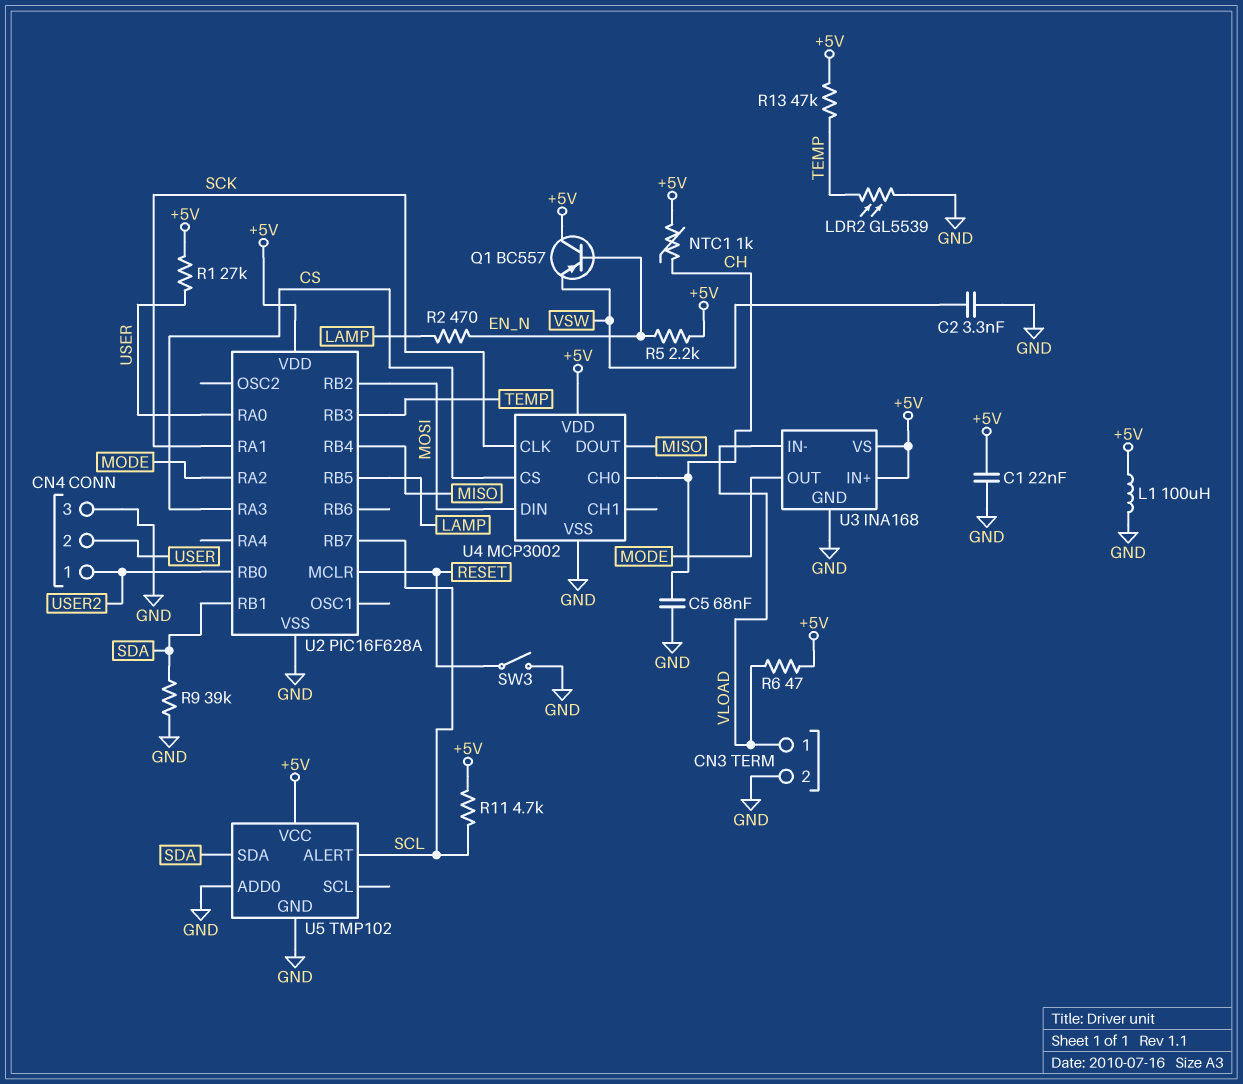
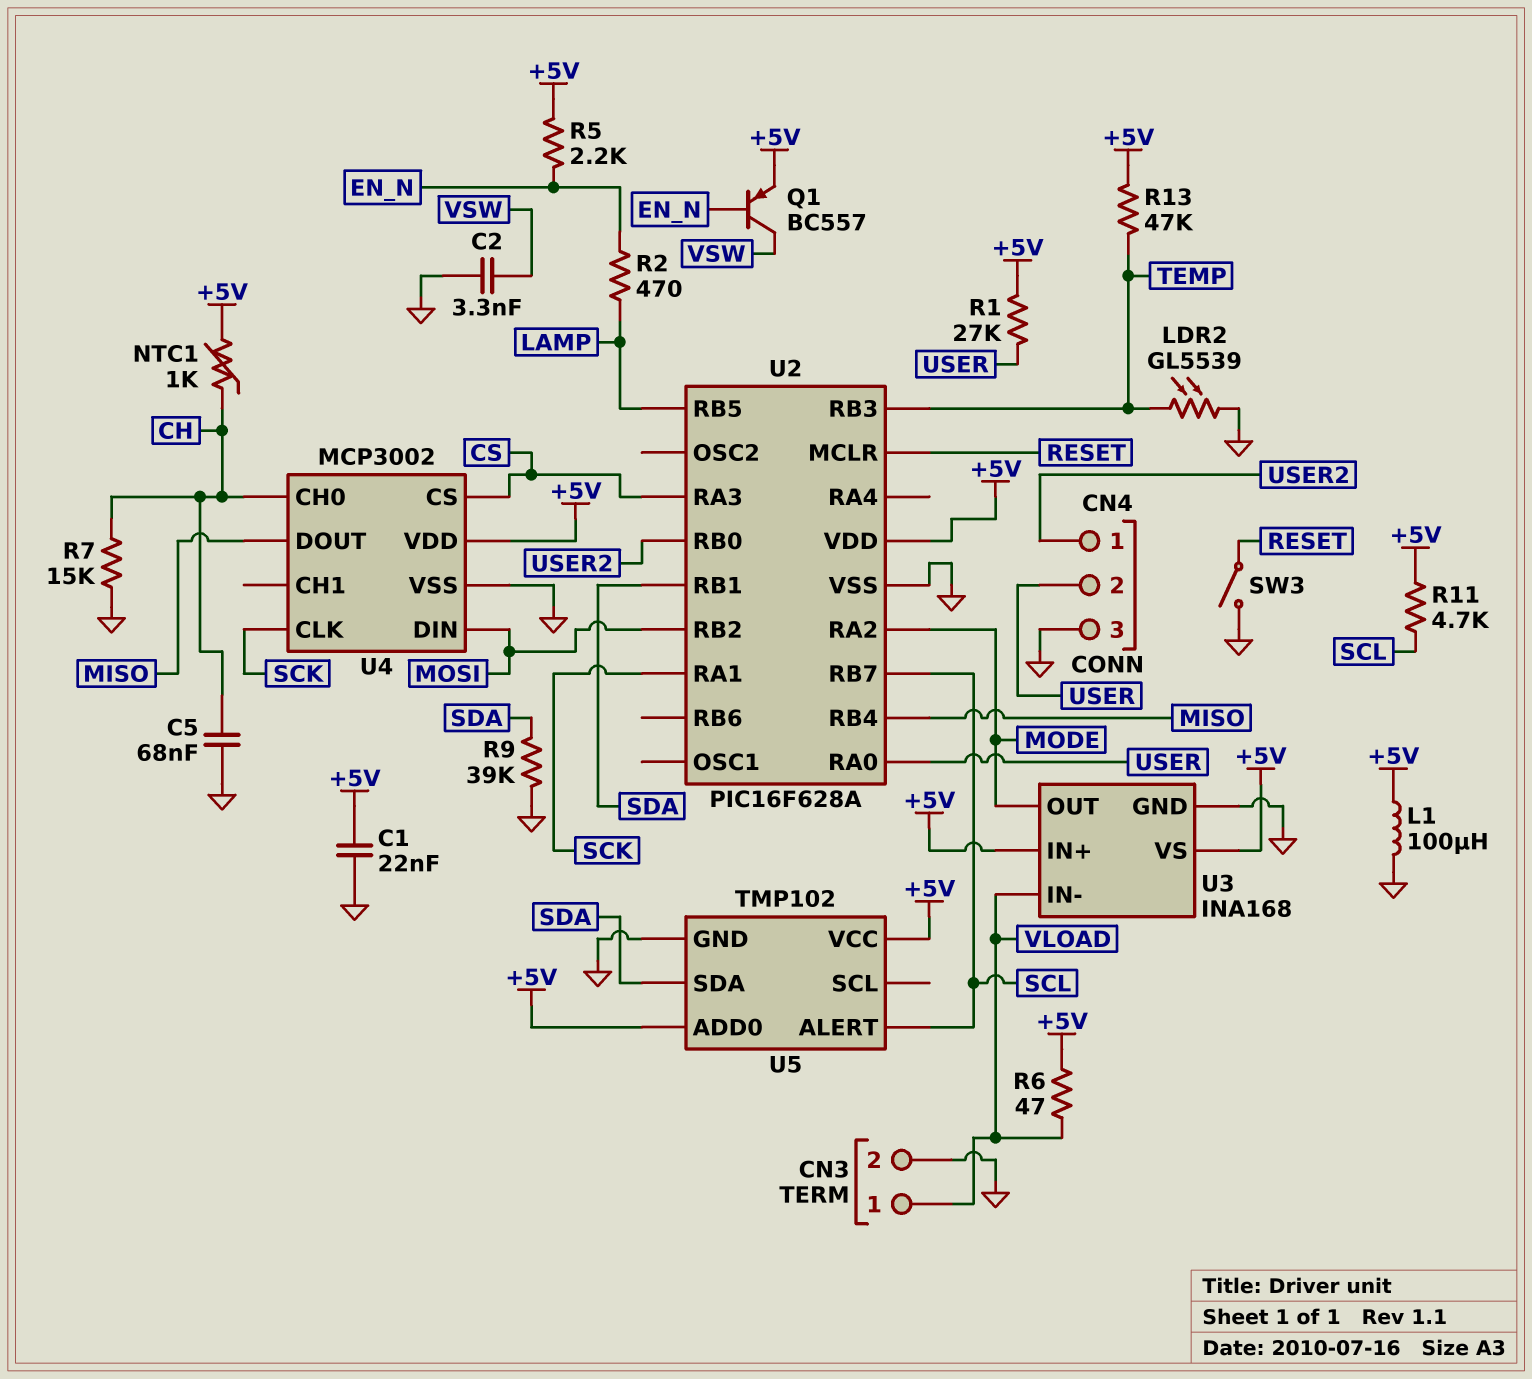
Q1: PNP BC557 (B EN_N, C +5V, E VSW) -> PNP BC557 (B EN_N, C VSW, E +5V)
R7: none -> 15k (CH, GND)
U5 pin ADD0: GND -> +5V

